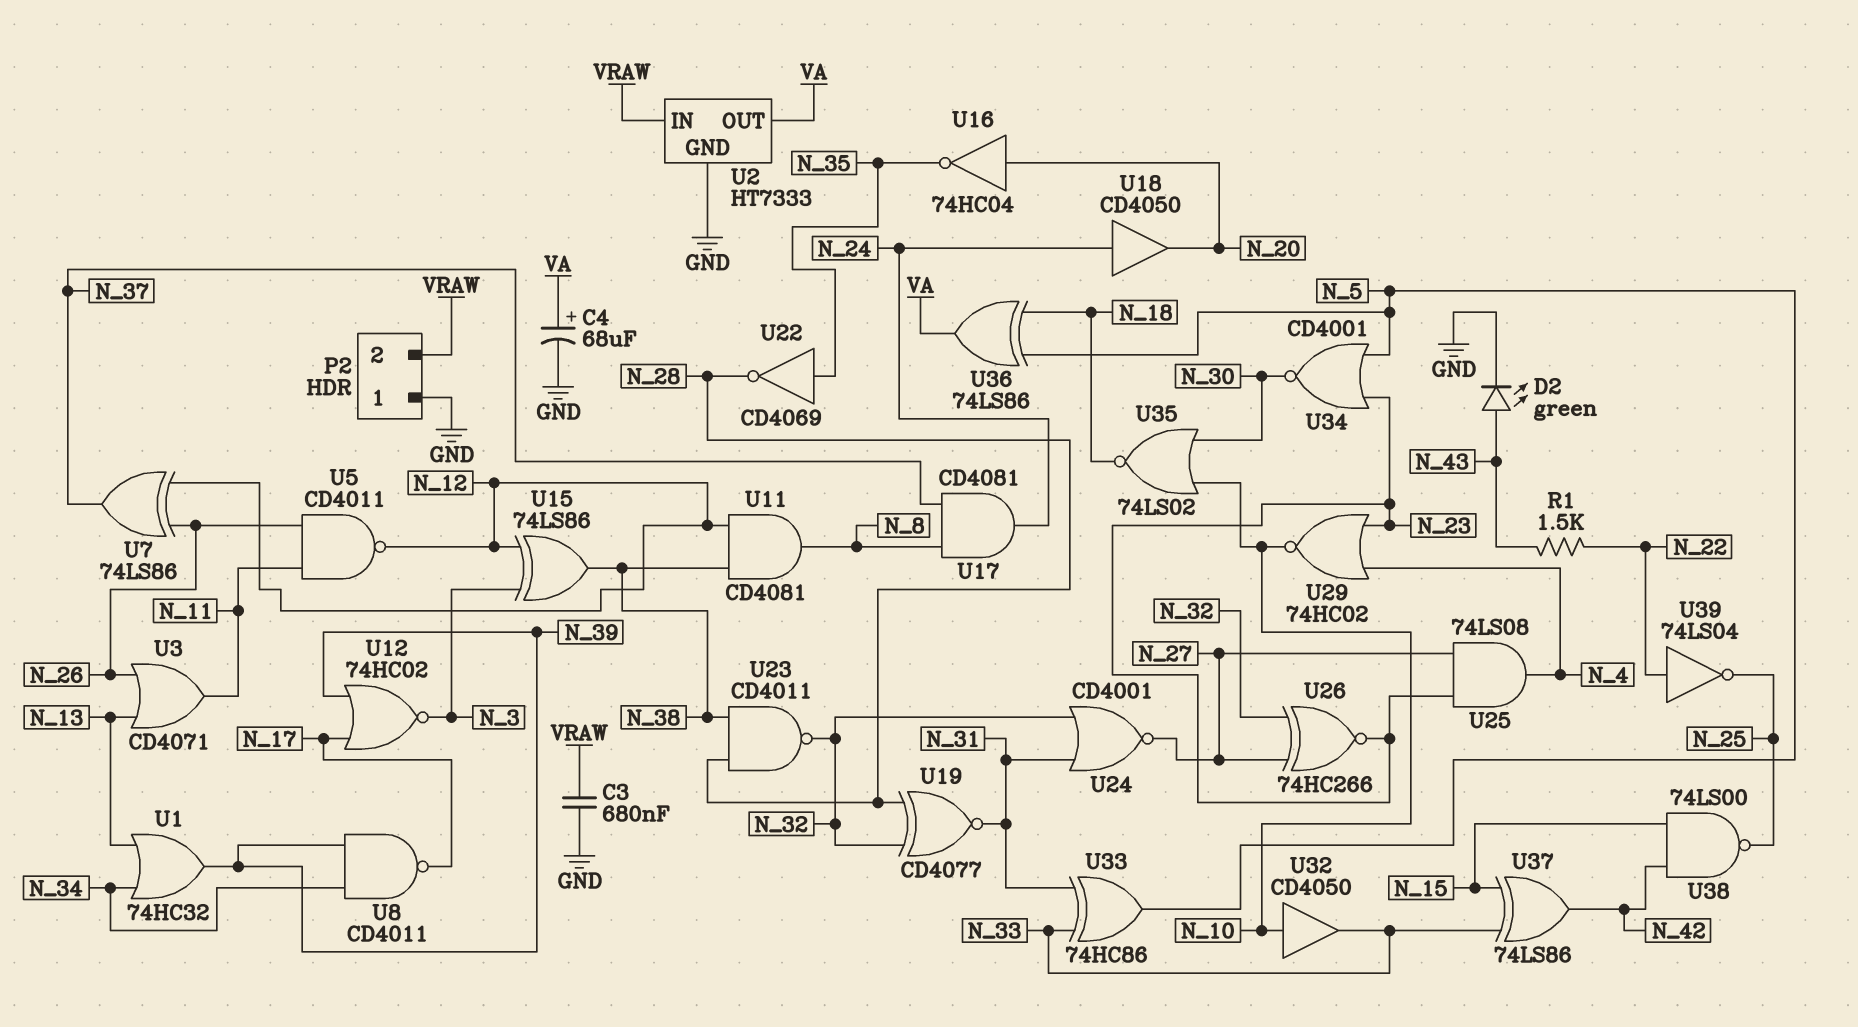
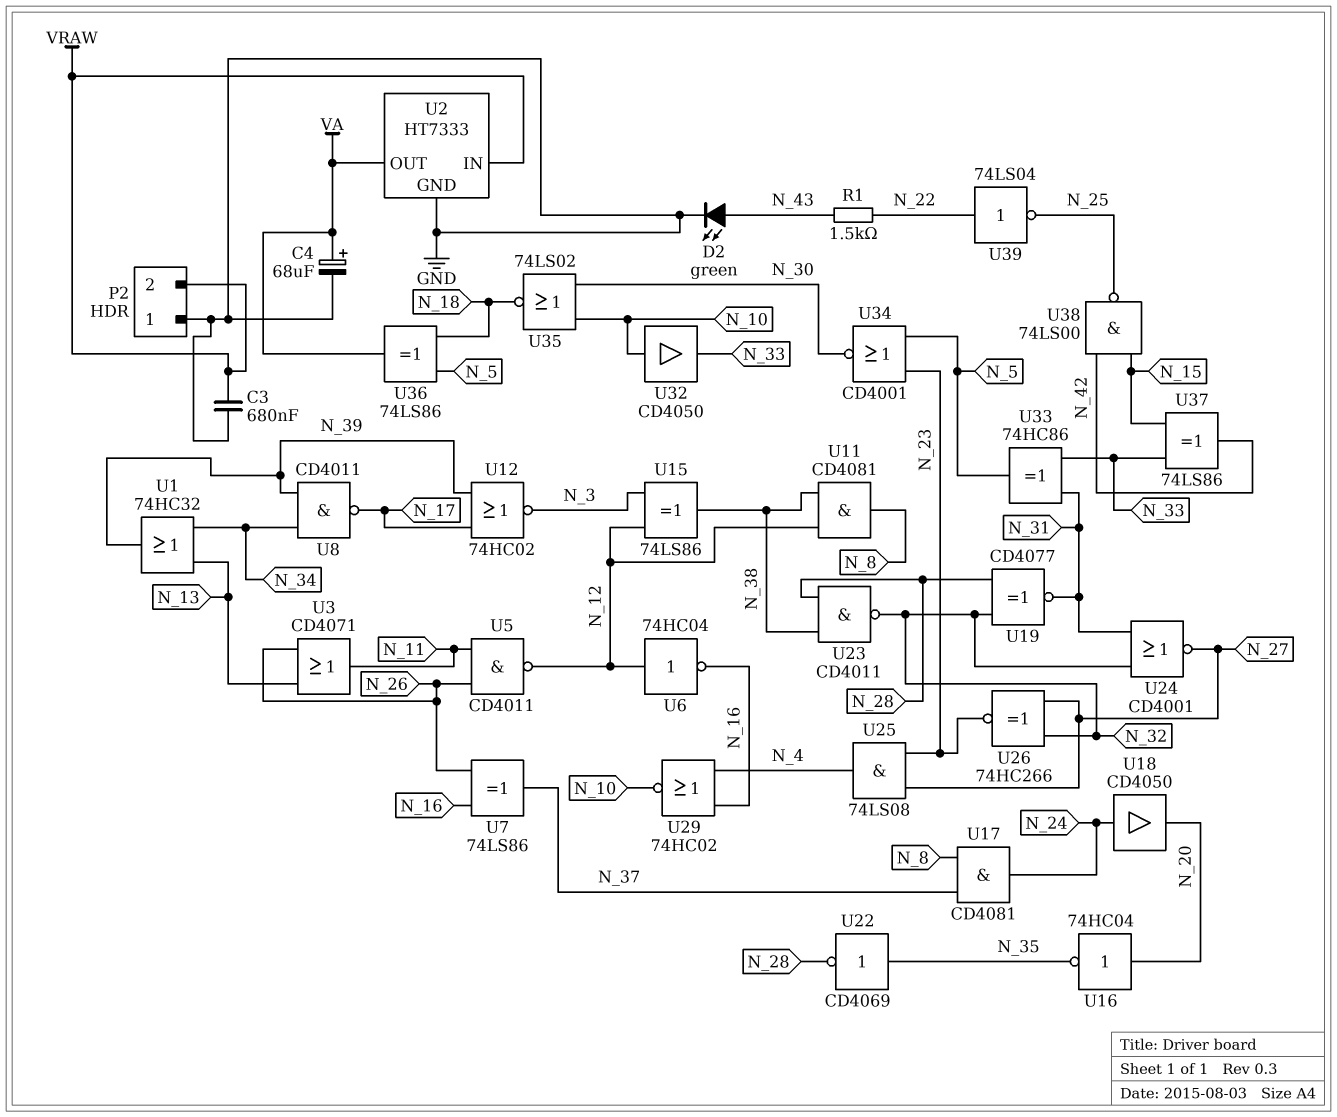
U6: none -> NOT 74HC04 (in N_12, out N_16)
U7: XOR 74LS86 (in N_12, in N_26, out N_37) -> XOR 74LS86 (in N_16, in N_26, out N_37)
U29: NOR 74HC02 (in N_4, in N_23, out N_10) -> NOR 74HC02 (in N_4, in N_16, out N_10)

